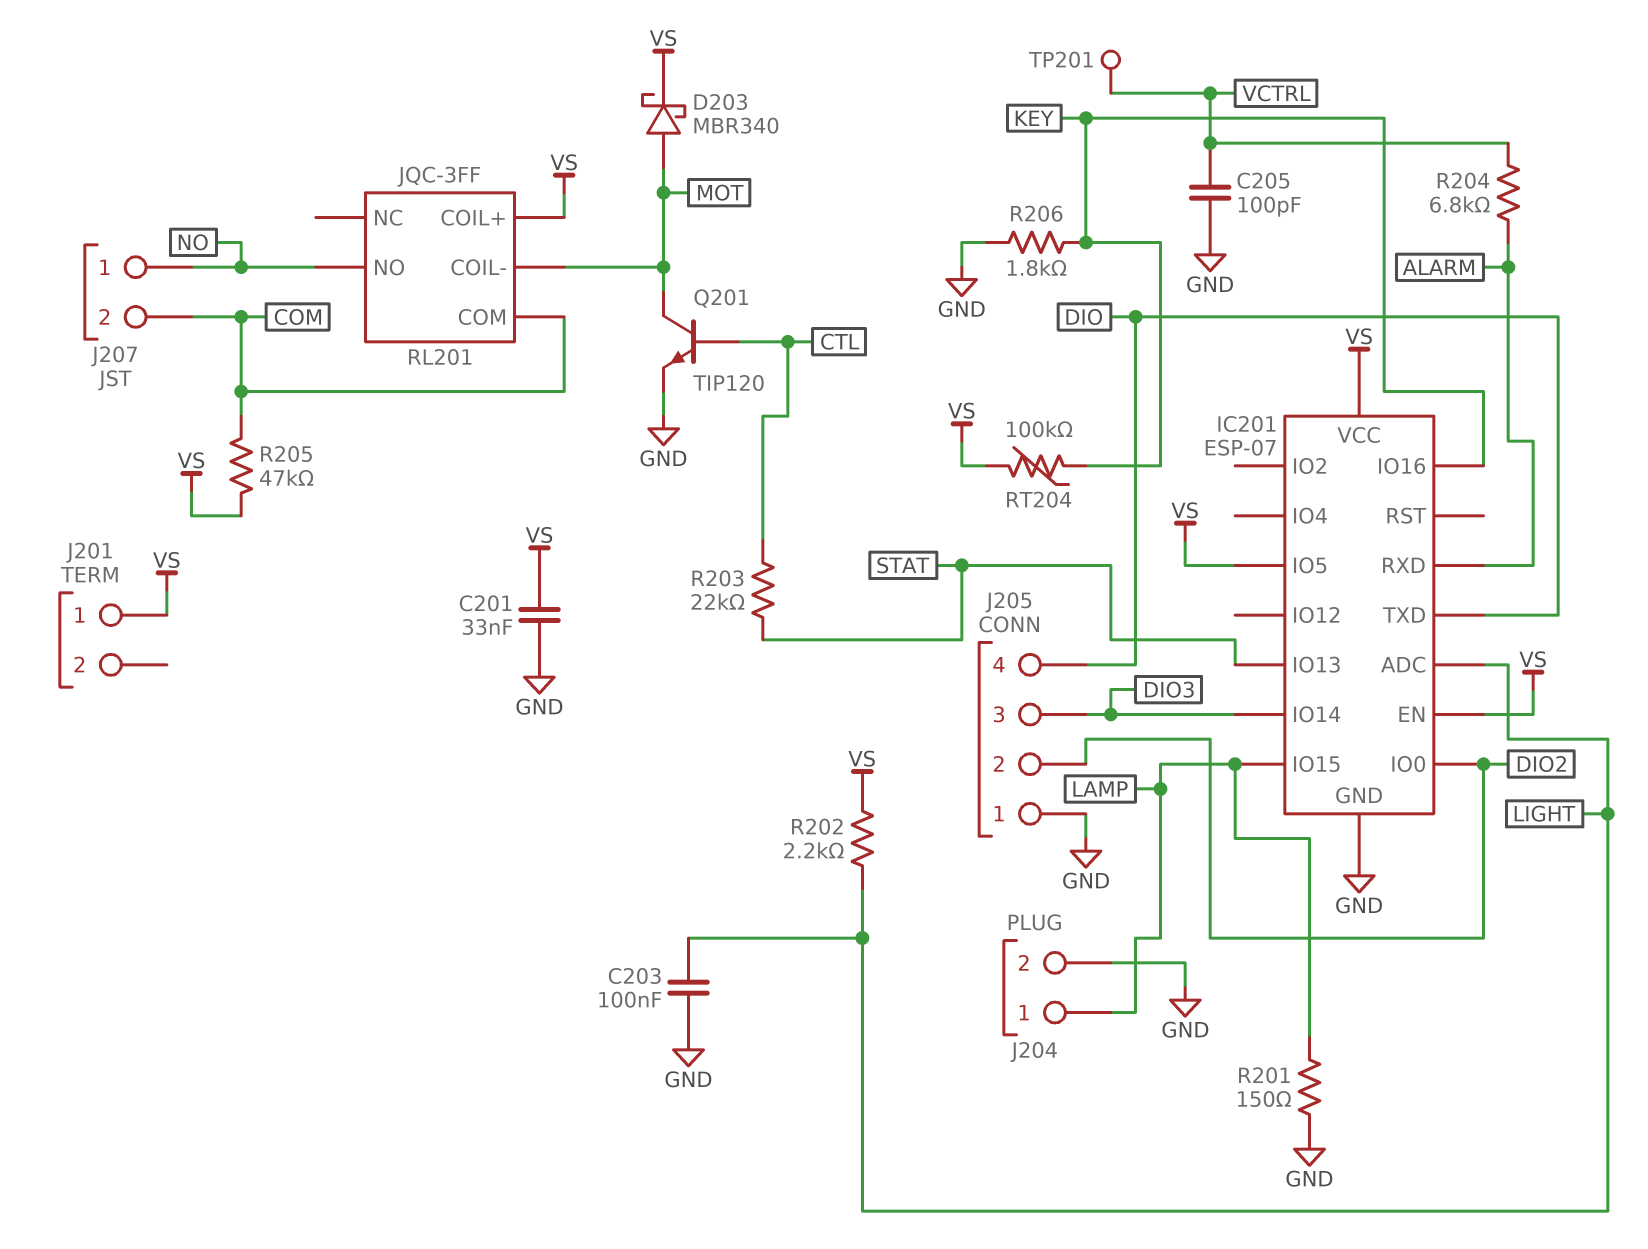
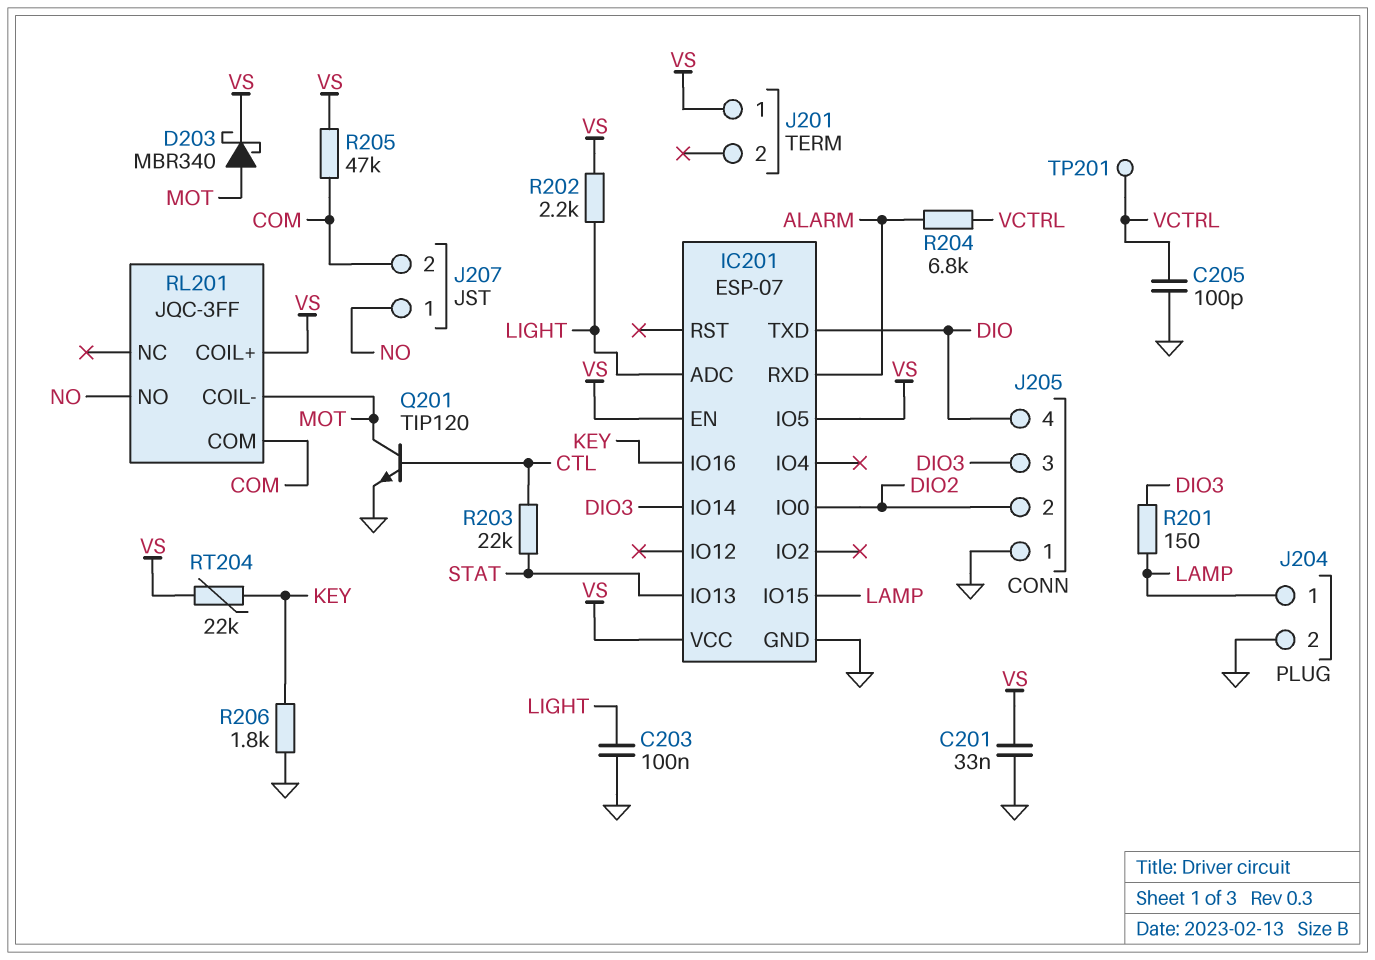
R201: 150 (GND, LAMP) -> 150 (DIO3, LAMP)
RT204: 100k (KEY, VS) -> 22k (KEY, VS)

